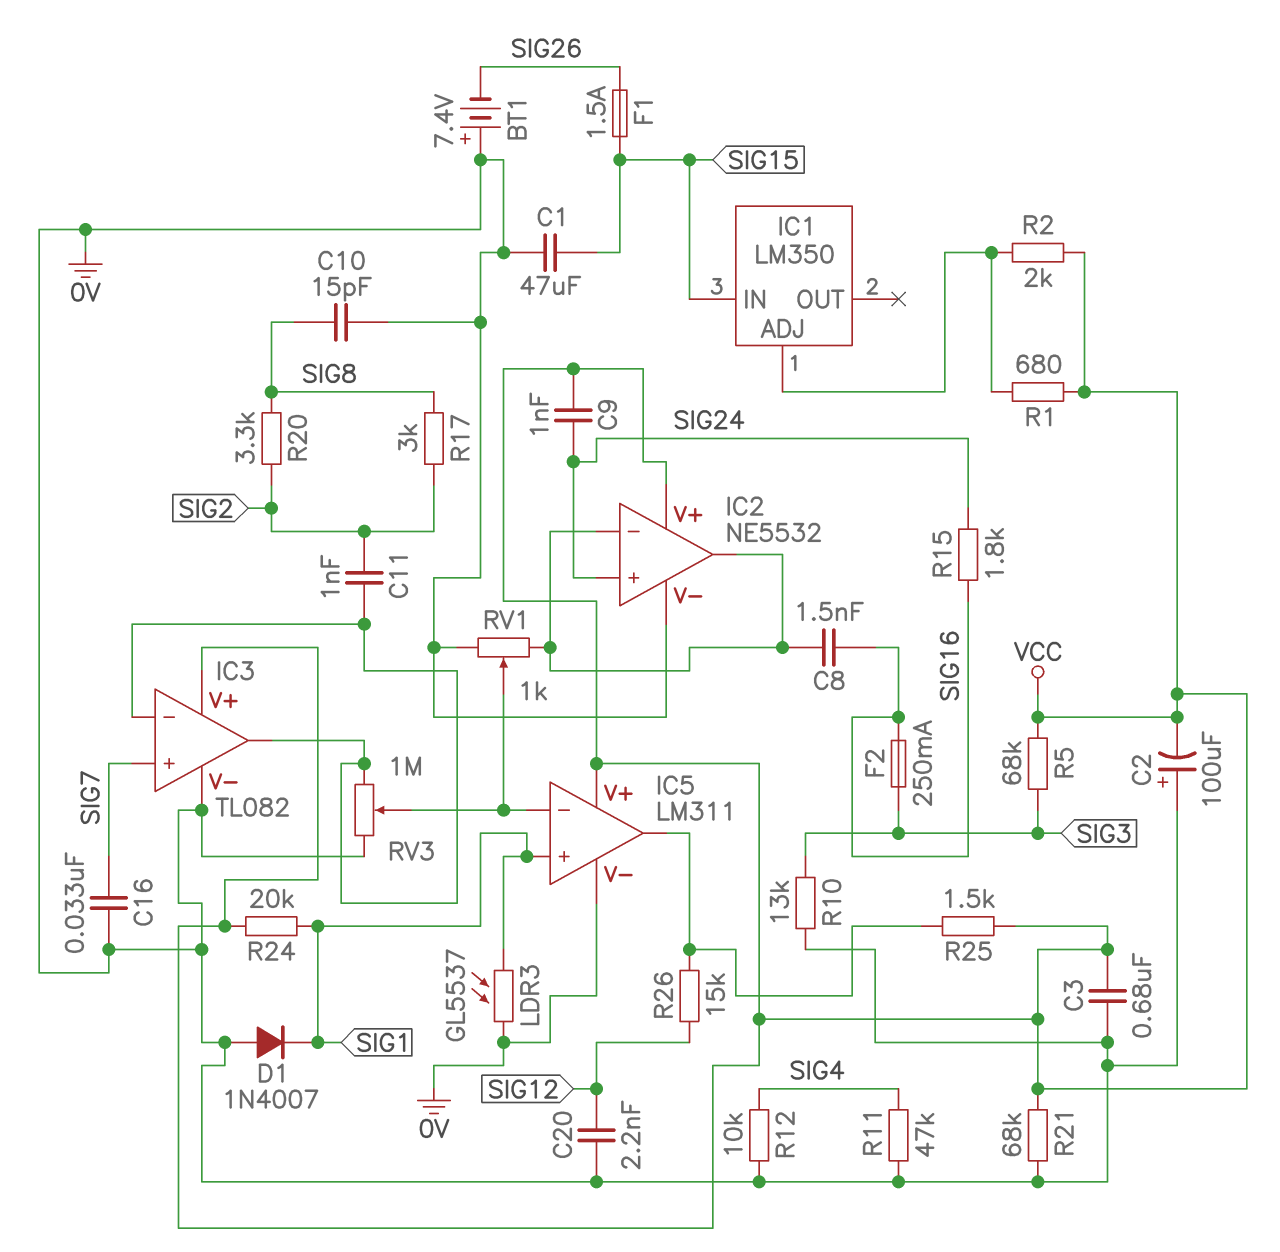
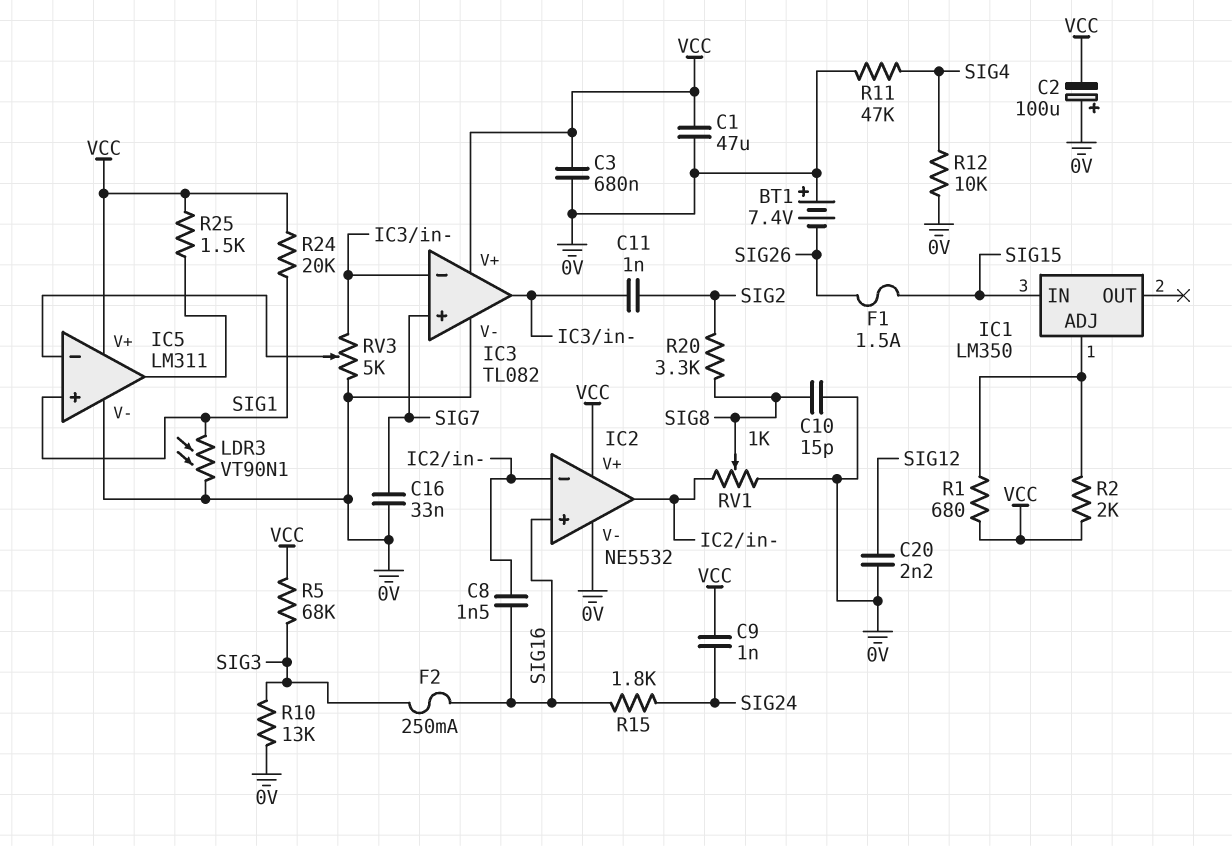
C1: 47uF (0V, SIG15) -> 47uF (0V, VCC)
D1: diode 1N4007 (A 0V, K SIG1) -> none
IC2 pin in+: SIG24 -> SIG16
LDR3: GL5537 (0V, SIG1) -> VT90N1 (0V, SIG1)
R17: 3k (SIG2, SIG8) -> none
R21: 68k (0V, VCC) -> none
R26: 15k (IC5/out, SIG12) -> none
RV1: 1k (0V, IC2/in-, wiper IC5/in-) -> 1k (0V, IC2/in-, wiper SIG8)
RV3: 1M (0V, IC3/in-, wiper IC5/in-) -> 5k (0V, IC3/in-, wiper IC5/in-)

